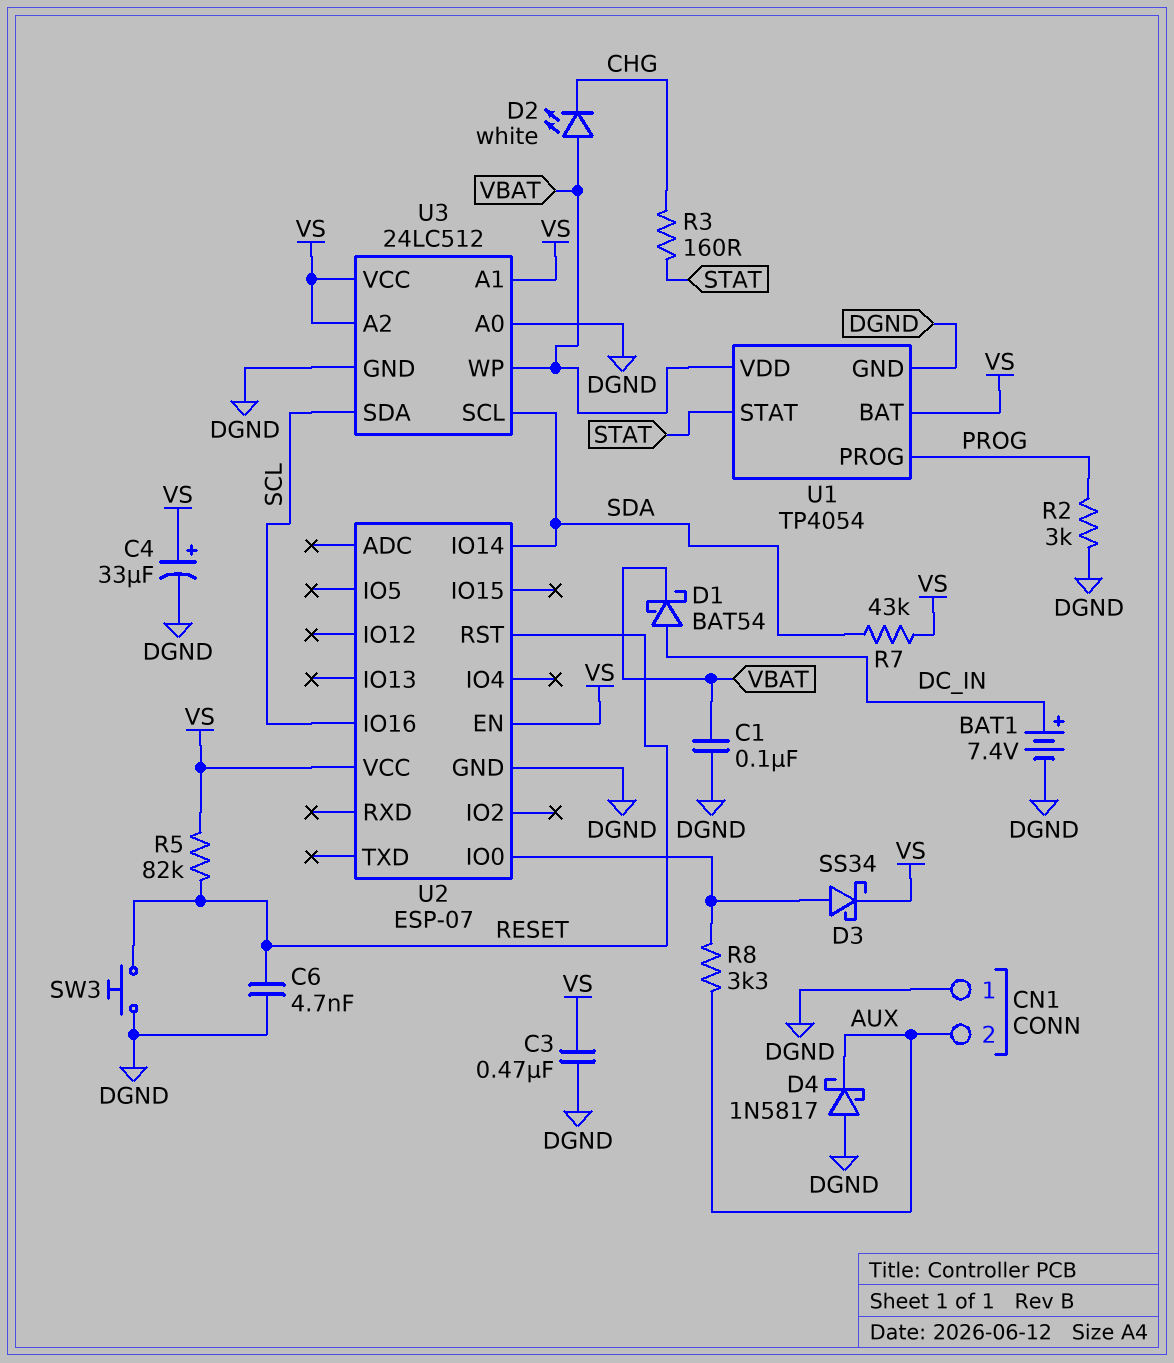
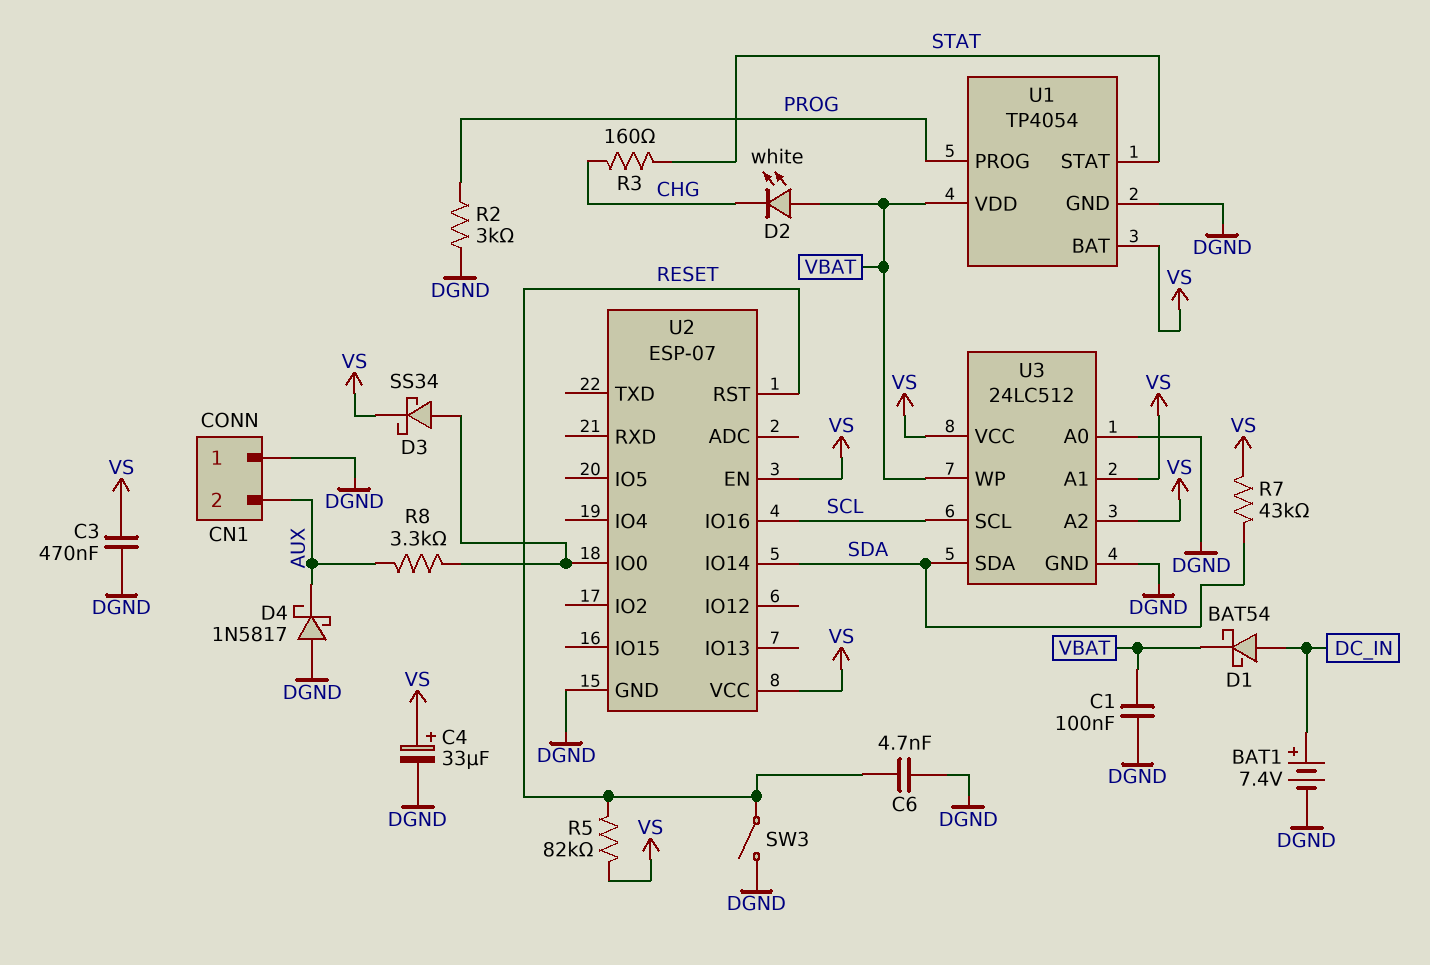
SW3: button (DGND, RESET) -> switch (DGND, RESET)
U3 pin SCL: SDA -> SCL
U3 pin SDA: SCL -> SDA

